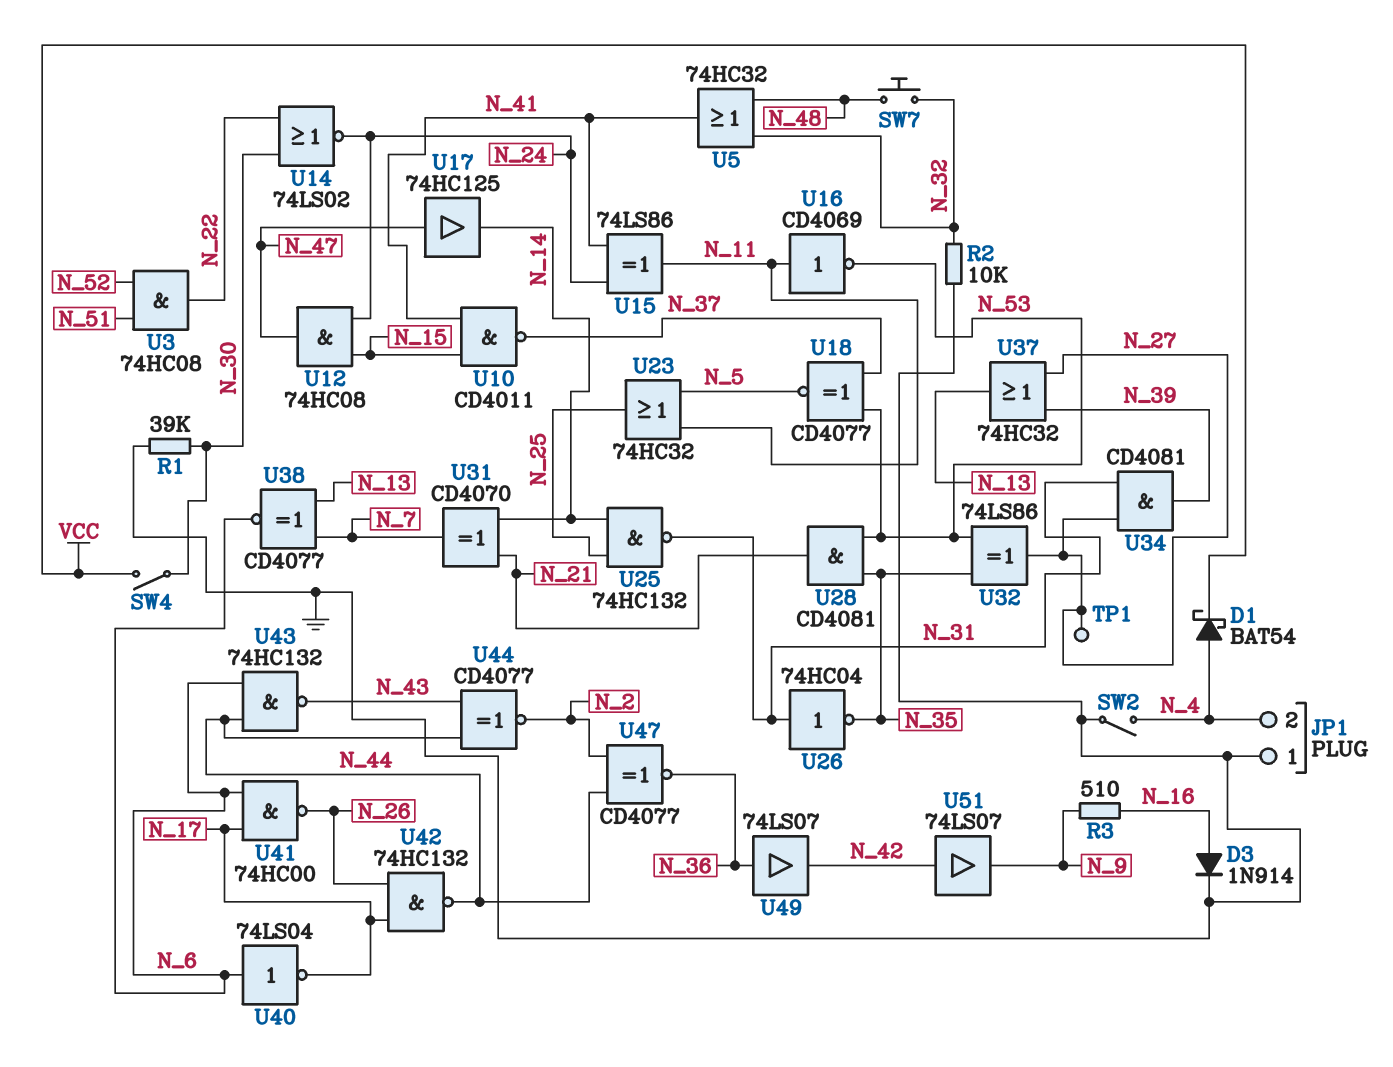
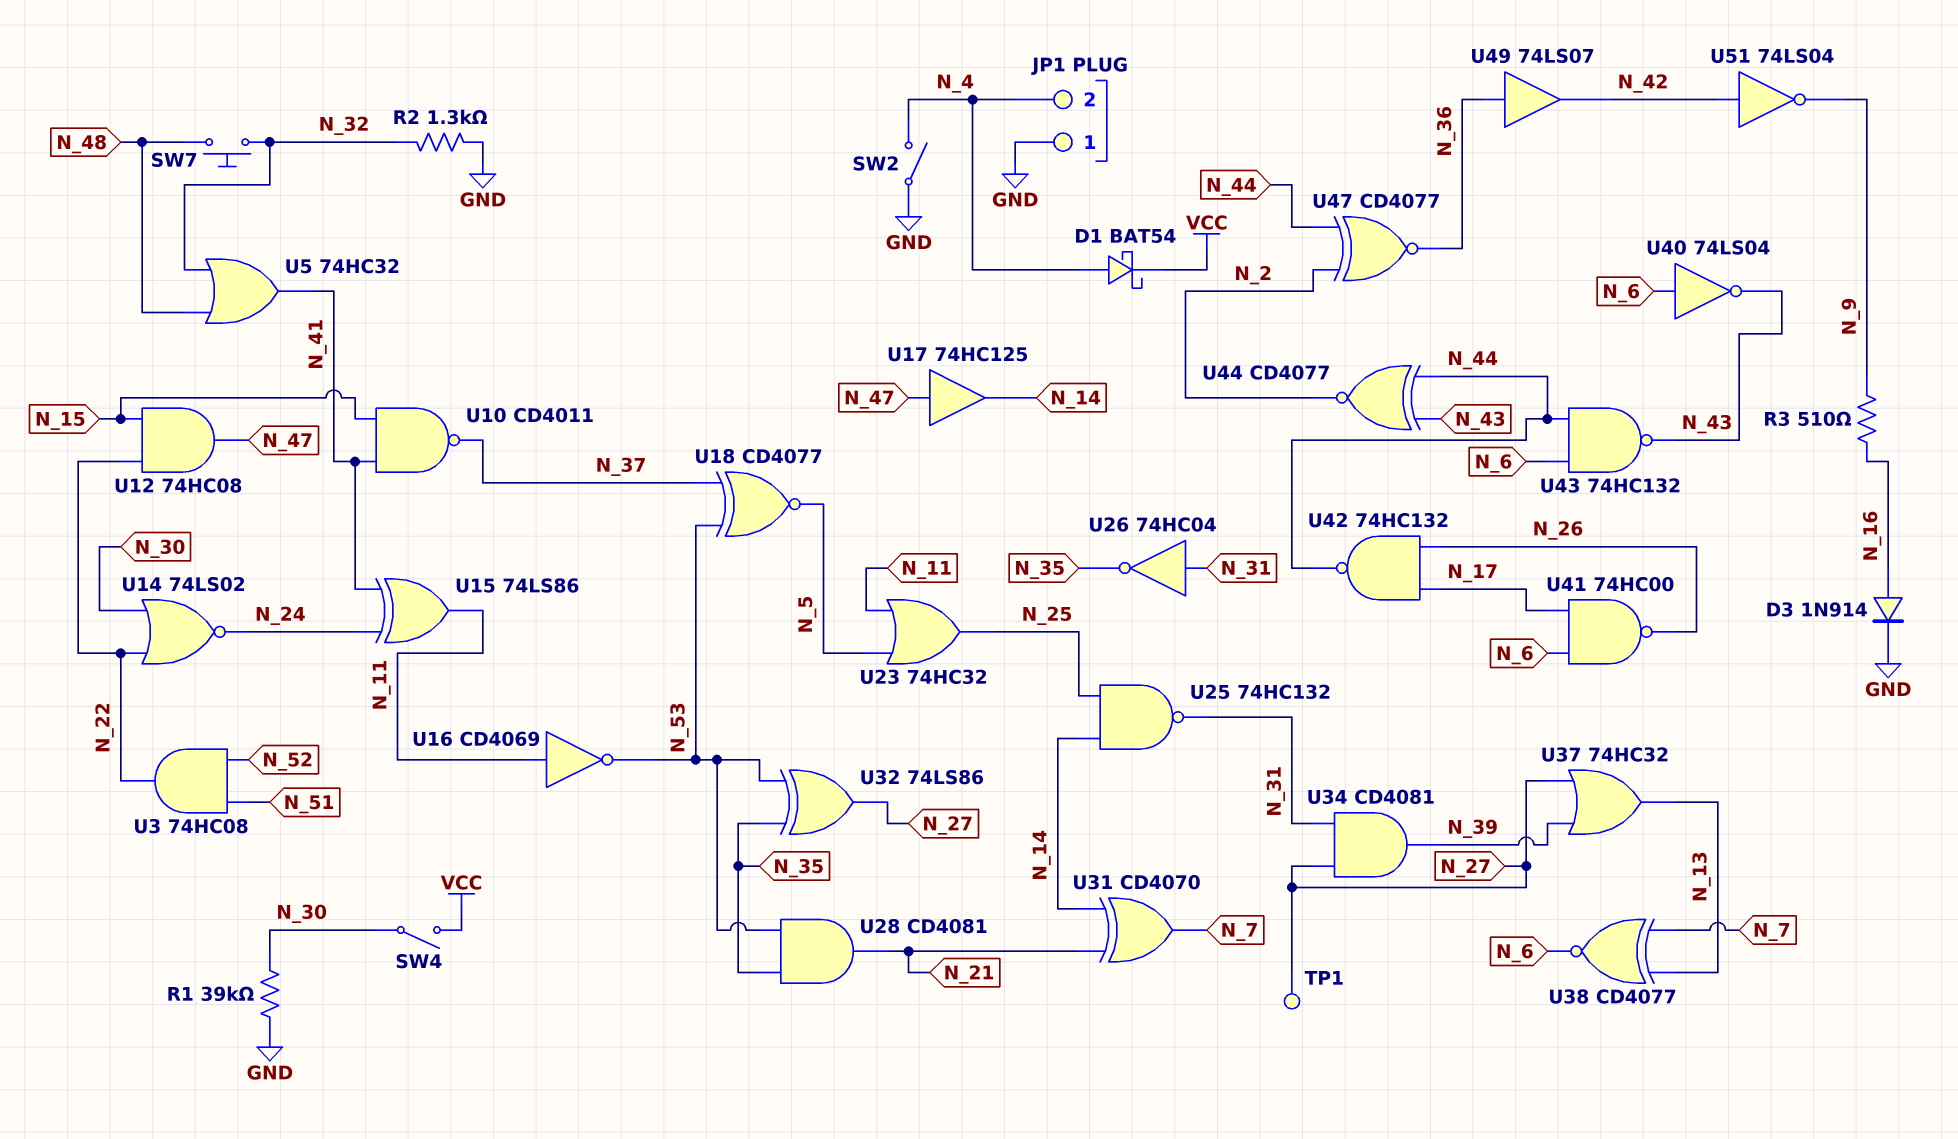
R2: 10k (GND, N_32) -> 1.3k (GND, N_32)
U12: AND 74HC08 (in N_15, in N_24, out N_47) -> AND 74HC08 (in N_15, in N_22, out N_47)
U40: NOT 74LS04 (in N_6, out N_17) -> NOT 74LS04 (in N_6, out N_43)
U51: buffer 74LS07 (in N_42, out N_9) -> NOT 74LS04 (in N_42, out N_9)

